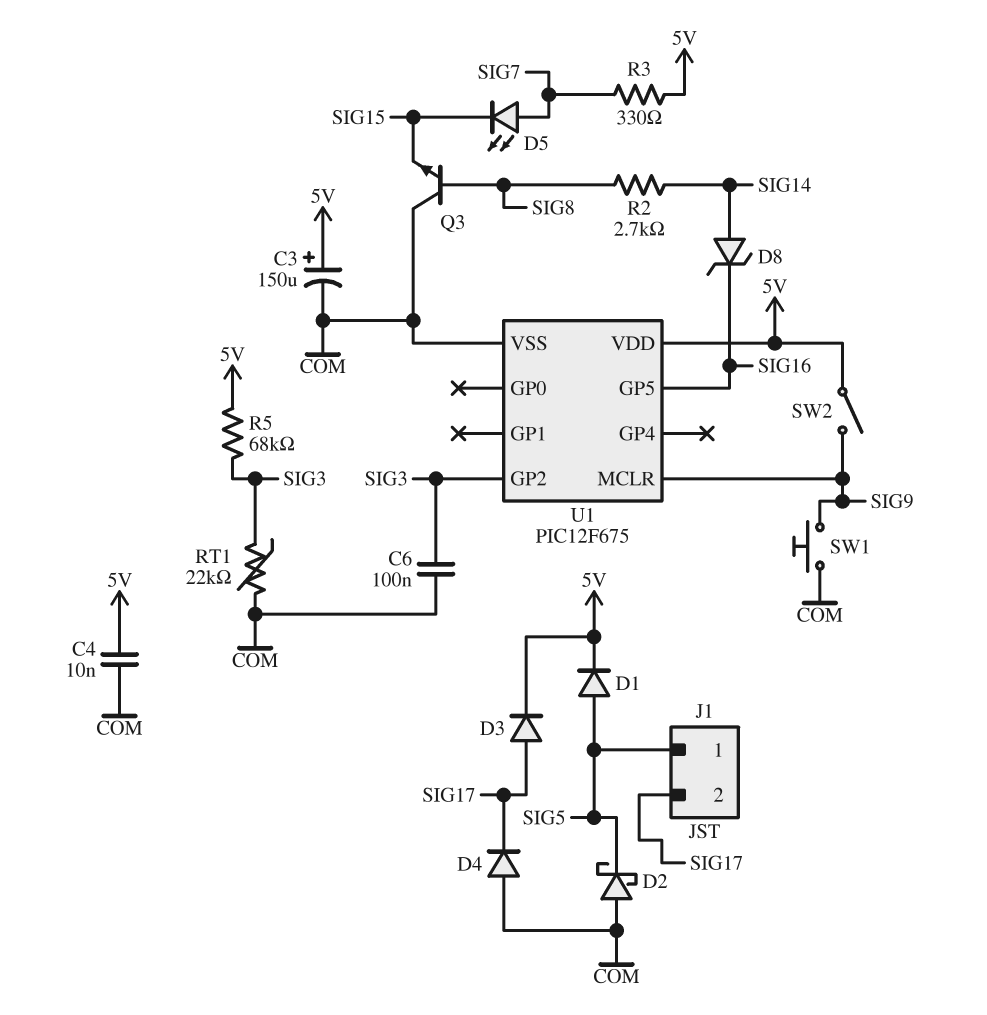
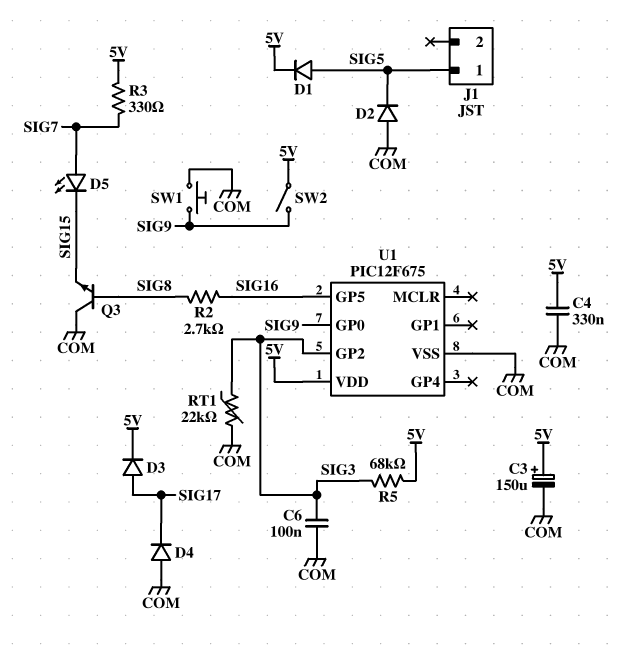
C4: 10nF (5V, COM) -> 330nF (5V, COM)
D2: schottky (A COM, K SIG5) -> diode (A COM, K SIG5)
D8: zener (A SIG14, K SIG16) -> none
J1 pin 2: SIG17 -> none
R2: 2.7k (SIG8, SIG14) -> 2.7k (SIG8, SIG16)
U1 pin GP0: none -> SIG9
U1 pin MCLR: SIG9 -> none

